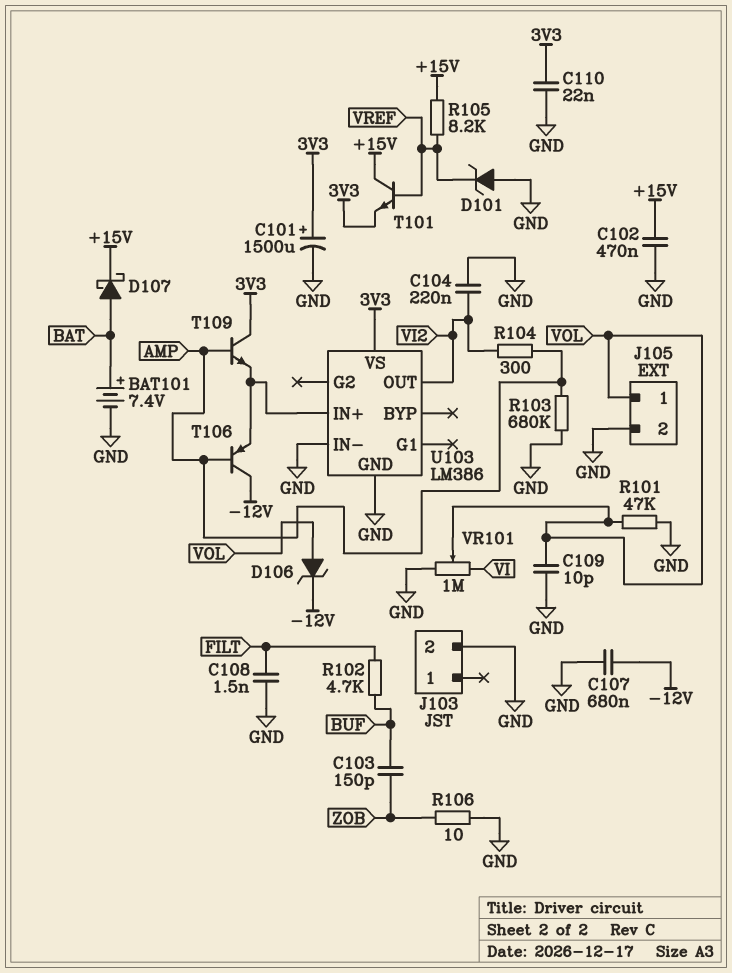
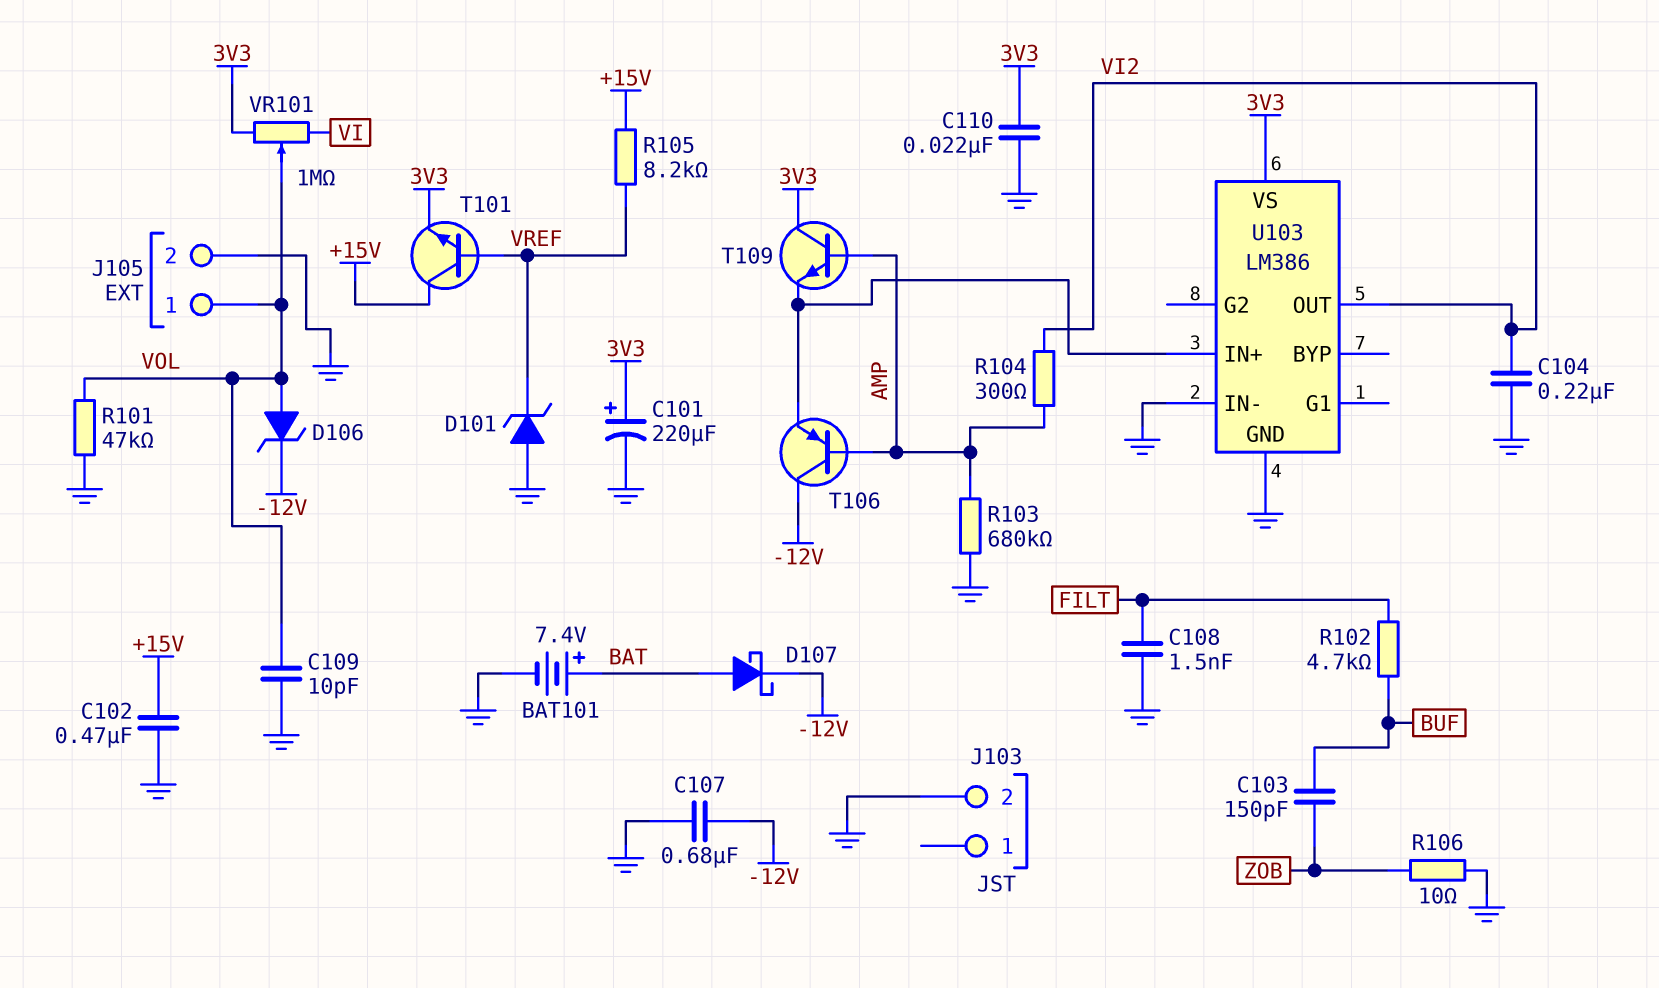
C101: 1500uF (plus 3V3, minus GND) -> 220uF (plus 3V3, minus GND)
D107: schottky (A BAT, K +15V) -> schottky (A BAT, K -12V)
VR101: 1M (GND, VI, wiper VOL) -> 1M (3V3, VI, wiper VOL)

